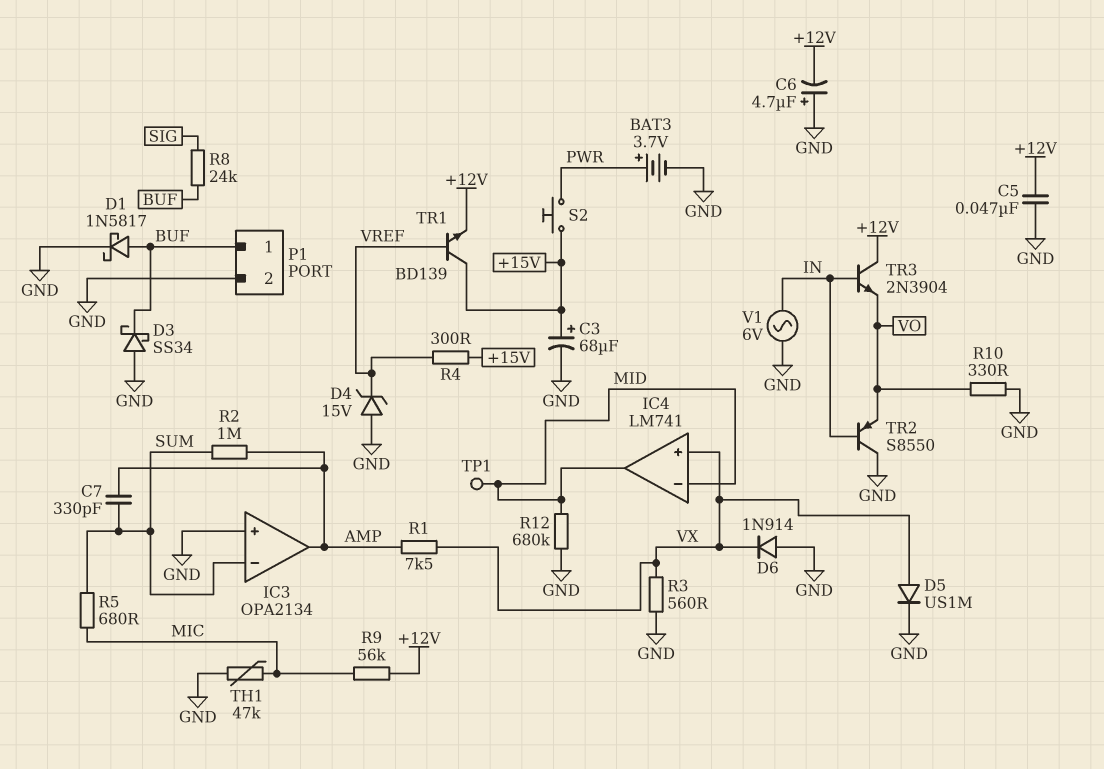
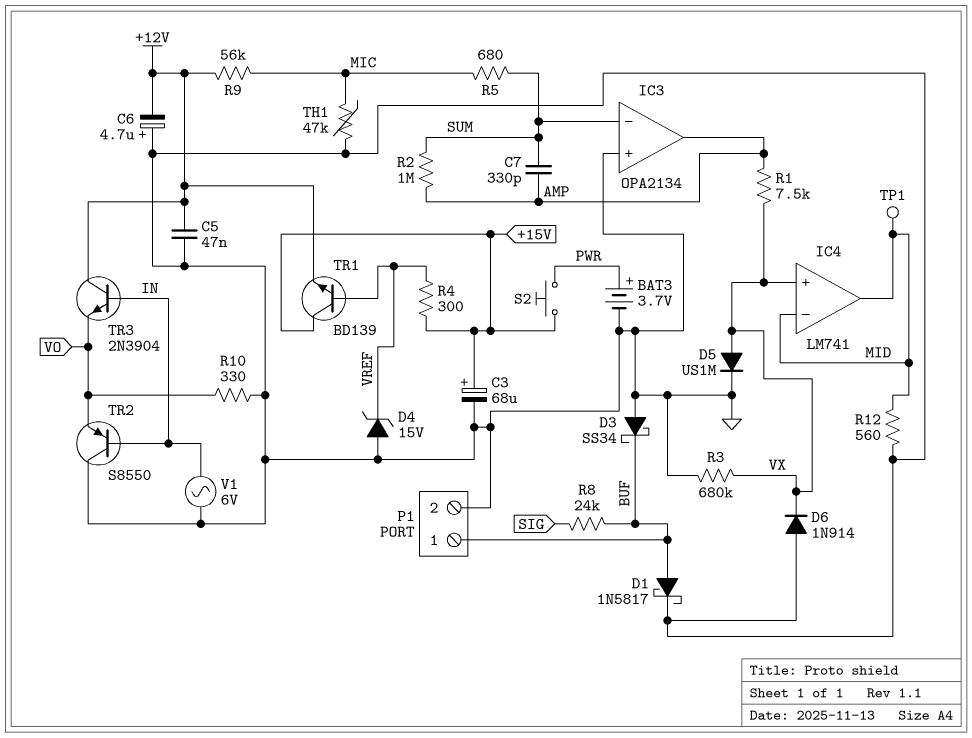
R3: 560 (GND, VX) -> 680k (GND, VX)
R12: 680k (GND, MID) -> 560 (GND, MID)

